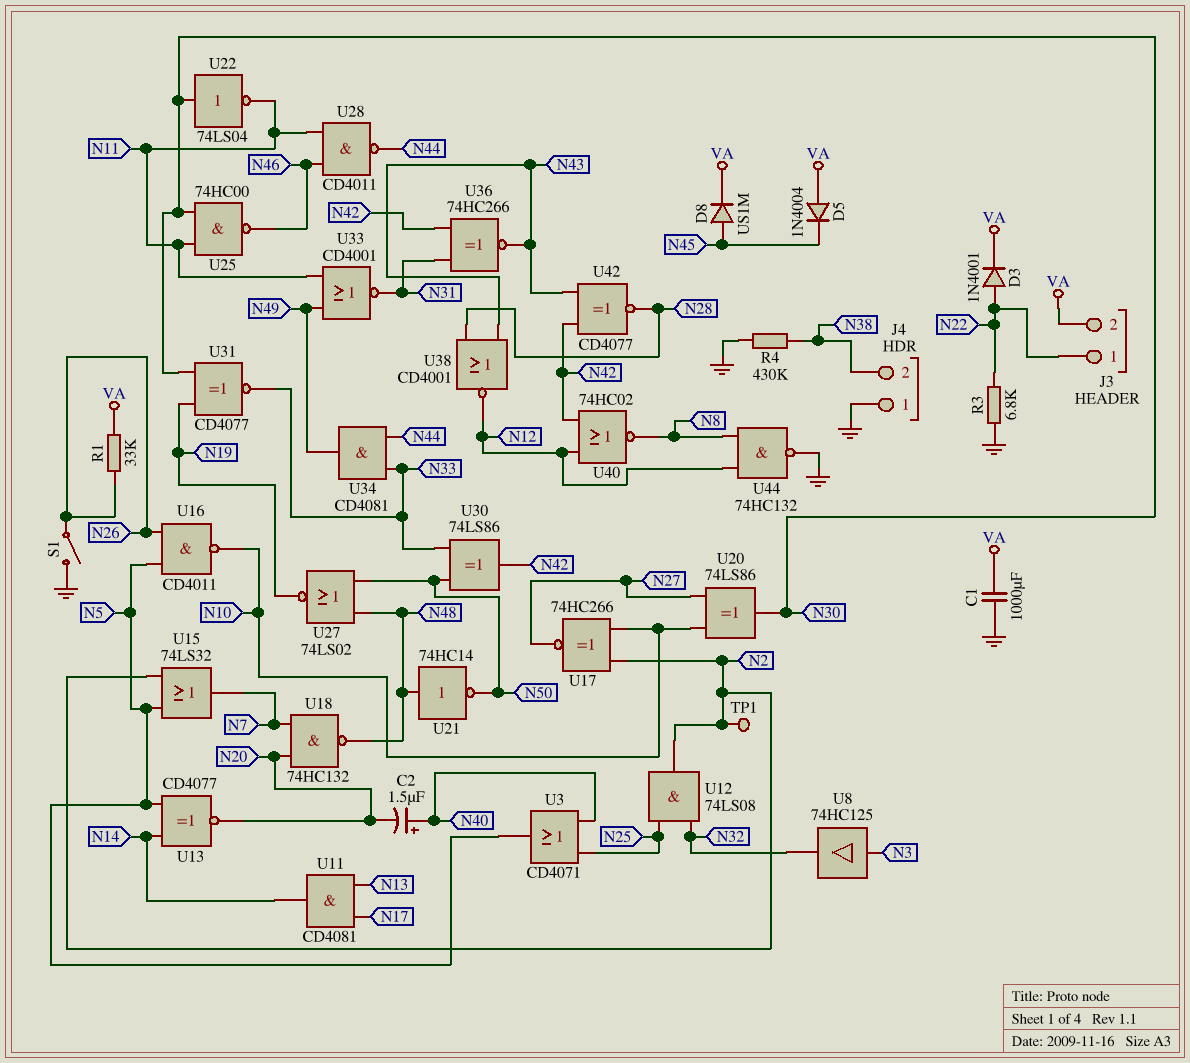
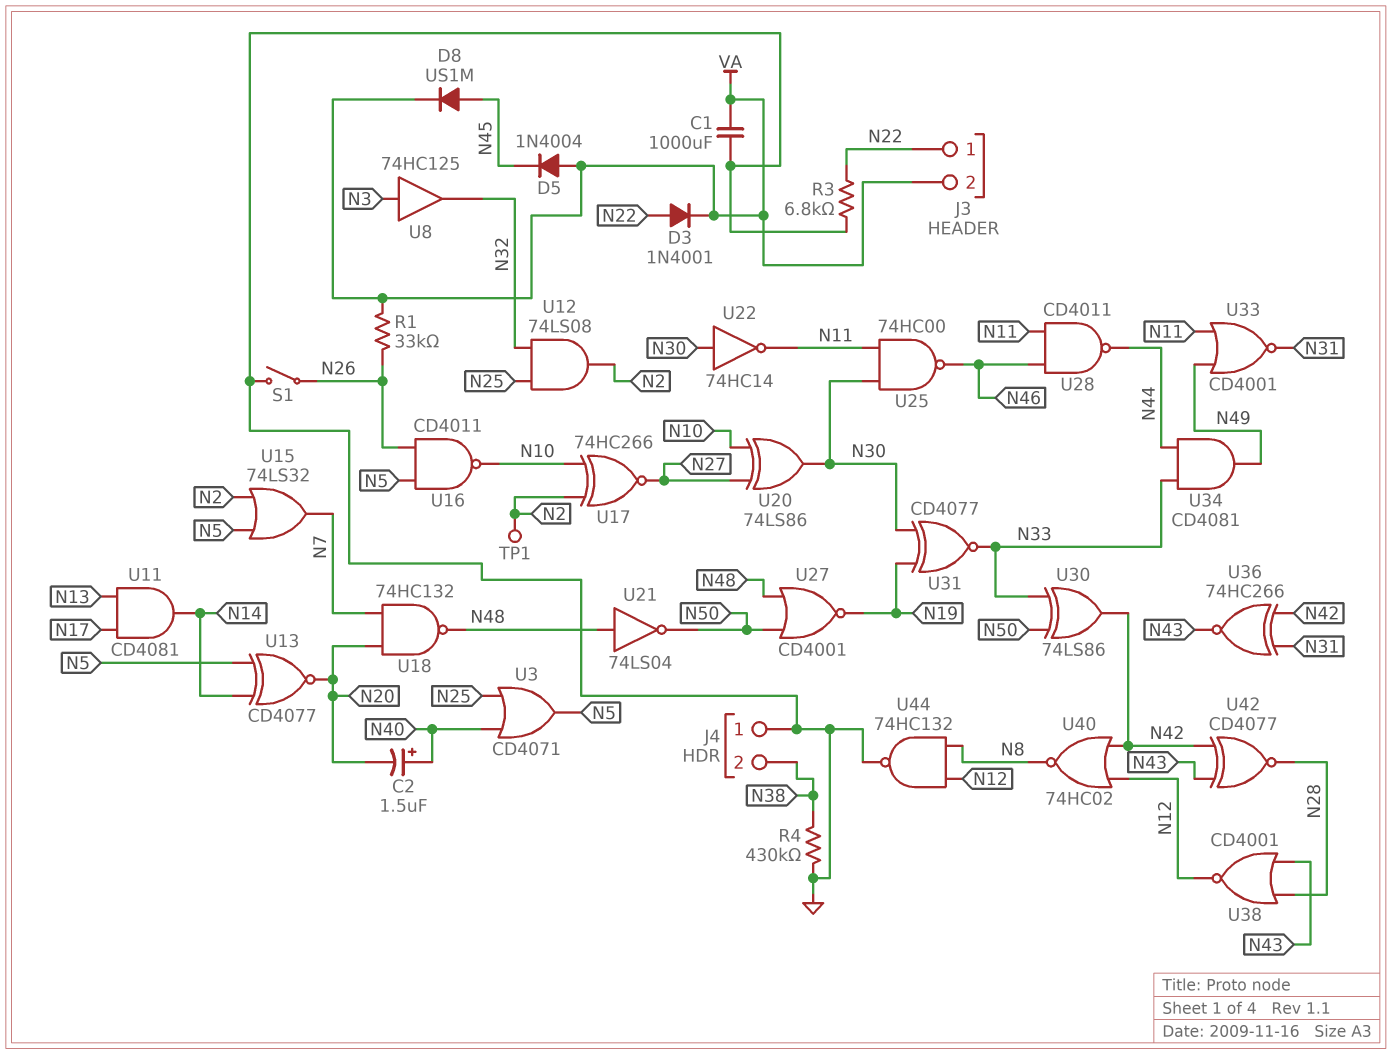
U21: NOT 74HC14 (in N48, out N50) -> NOT 74LS04 (in N48, out N50)
U22: NOT 74LS04 (in N30, out N11) -> NOT 74HC14 (in N30, out N11)
U27: NOR 74LS02 (in N48, in N50, out N19) -> NOR CD4001 (in N48, in N50, out N19)

